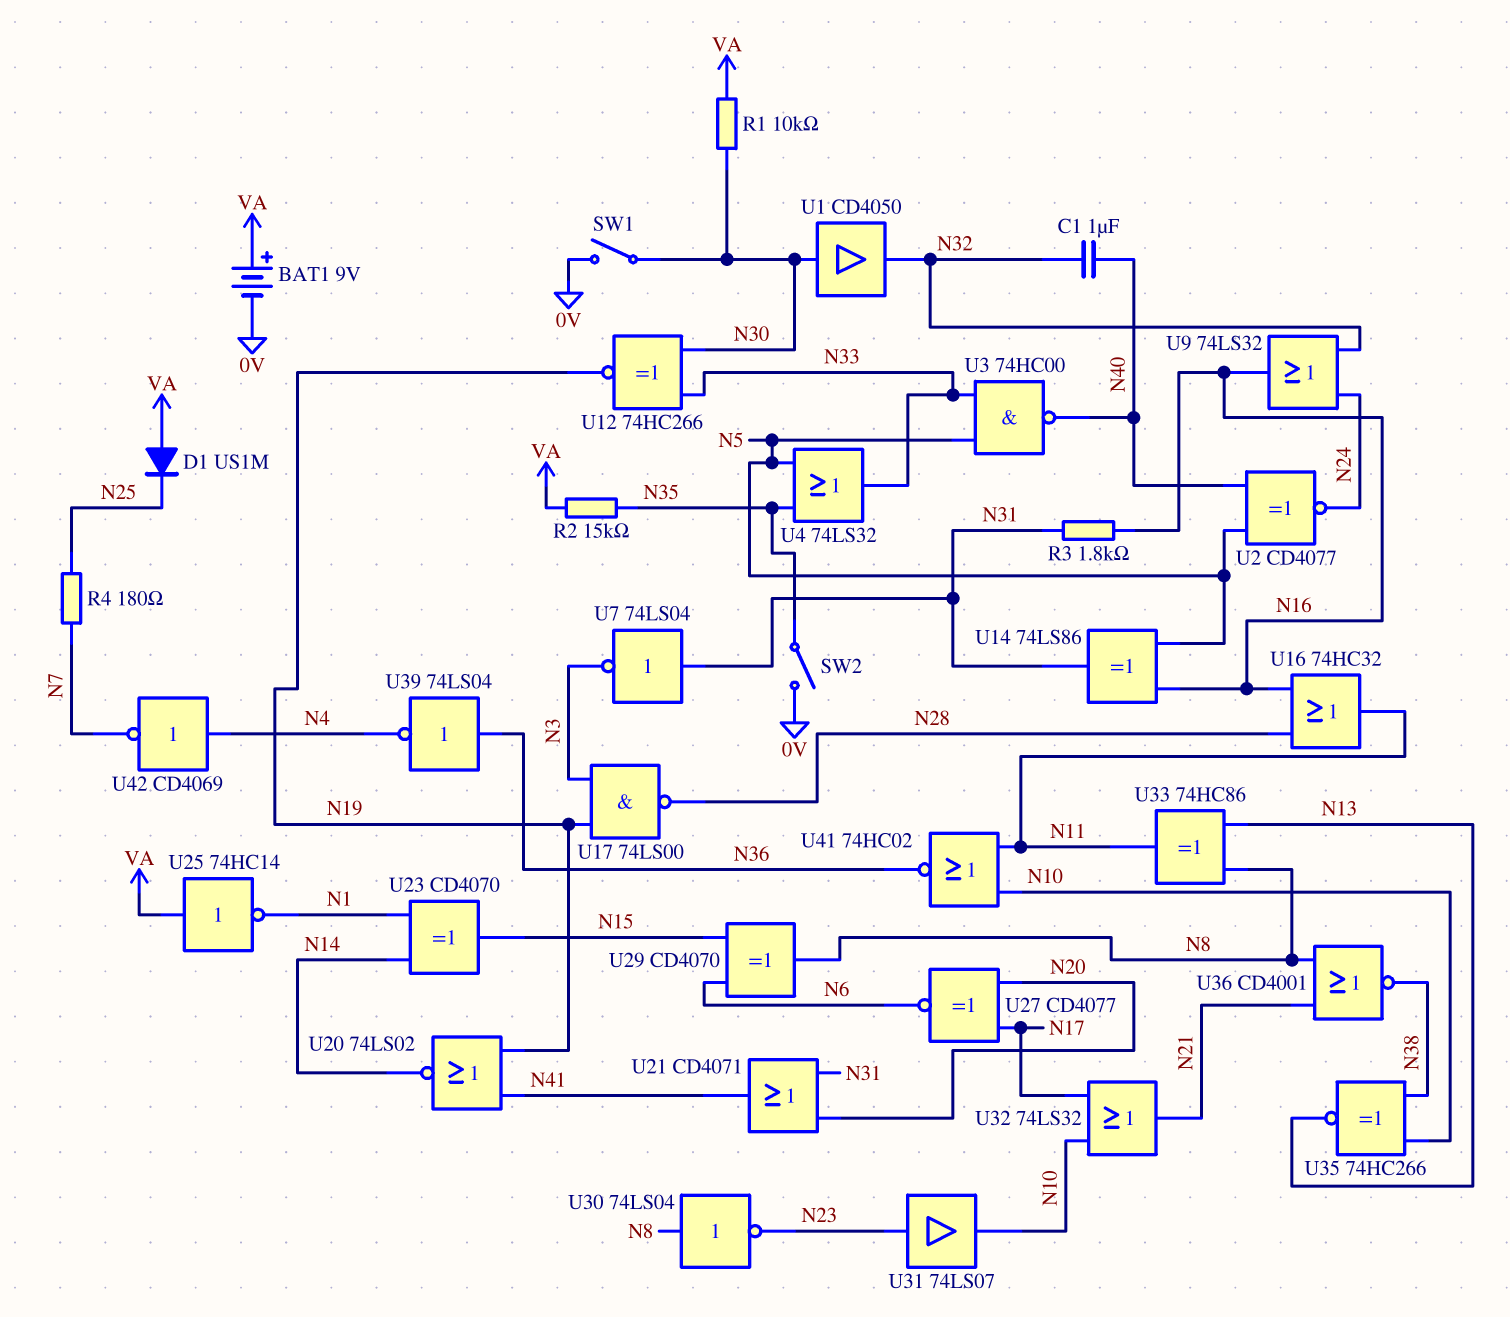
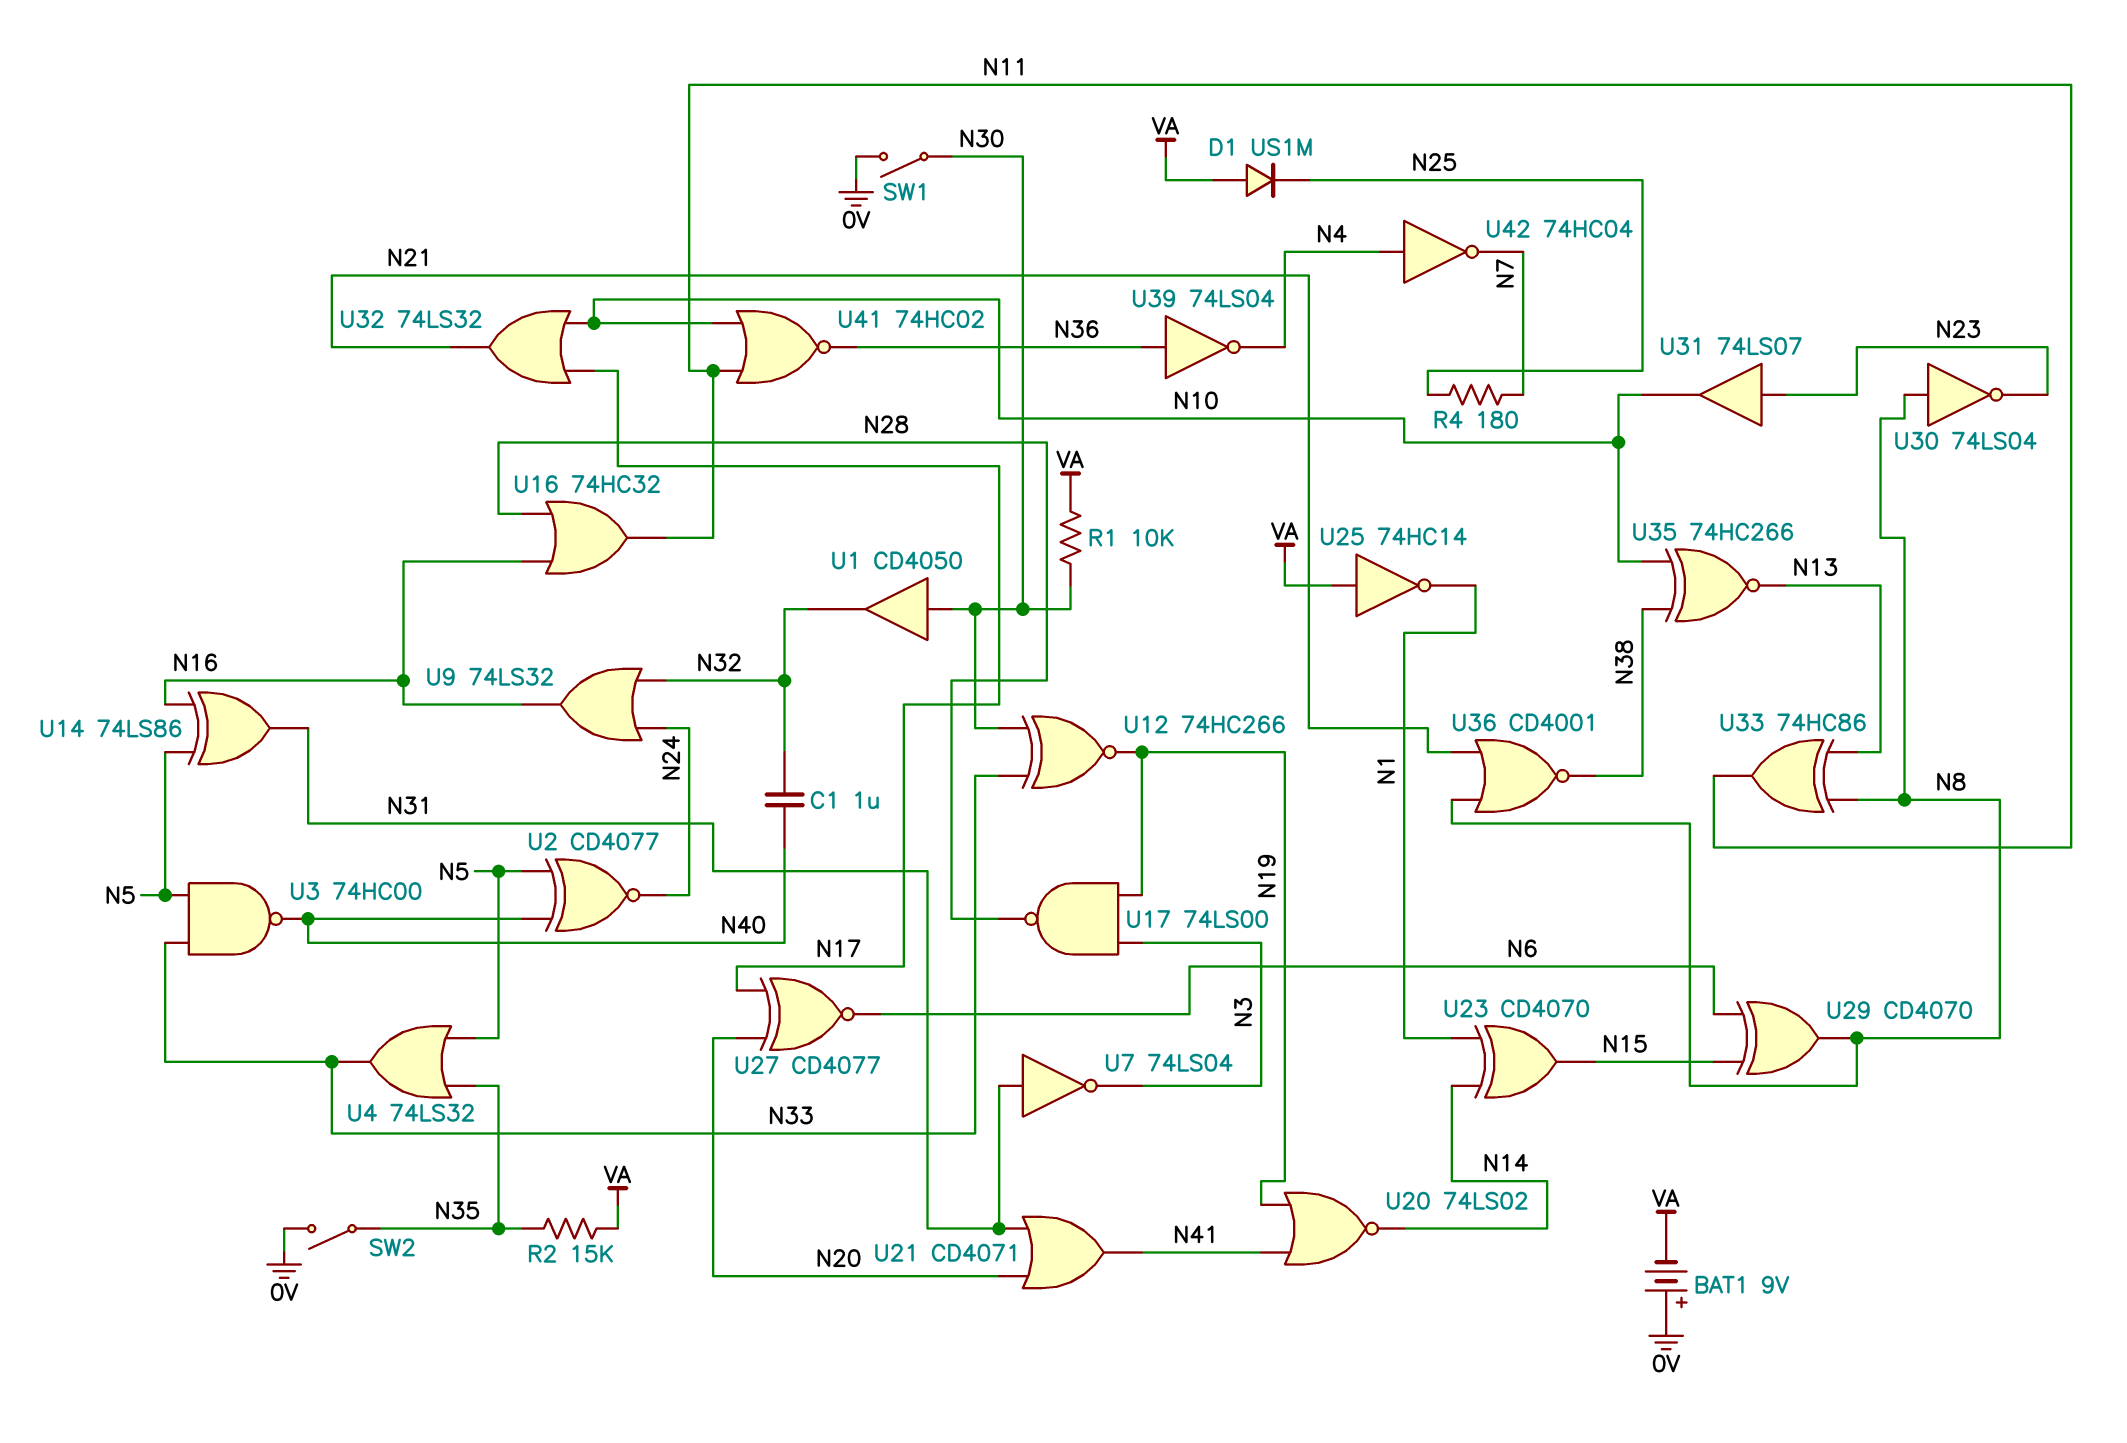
BAT1: 9V (plus VA, minus 0V) -> 9V (plus 0V, minus VA)
R3: 1.8k (N16, N31) -> none
U42: NOT CD4069 (in N4, out N7) -> NOT 74HC04 (in N4, out N7)

